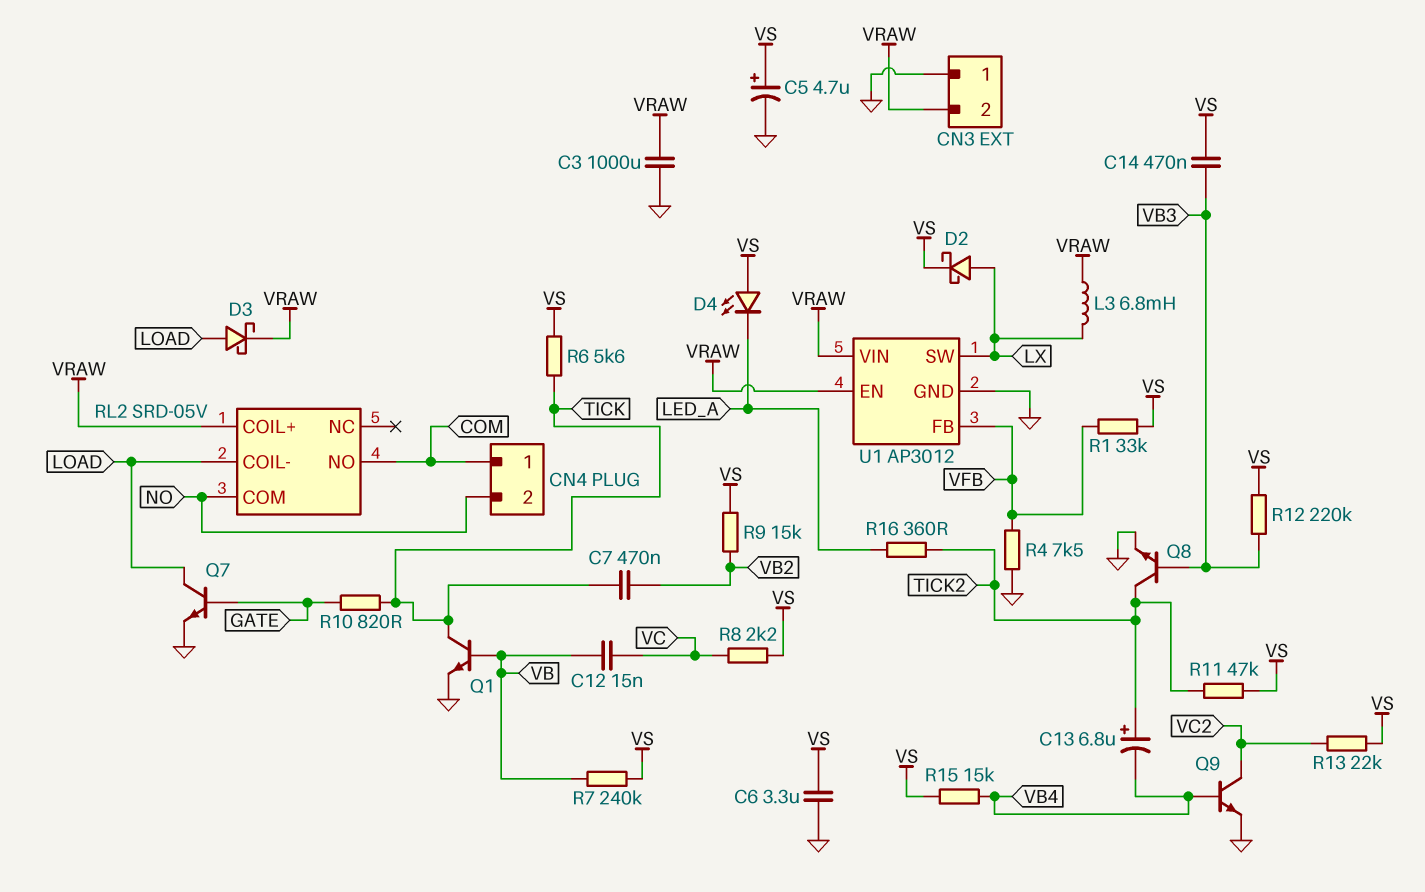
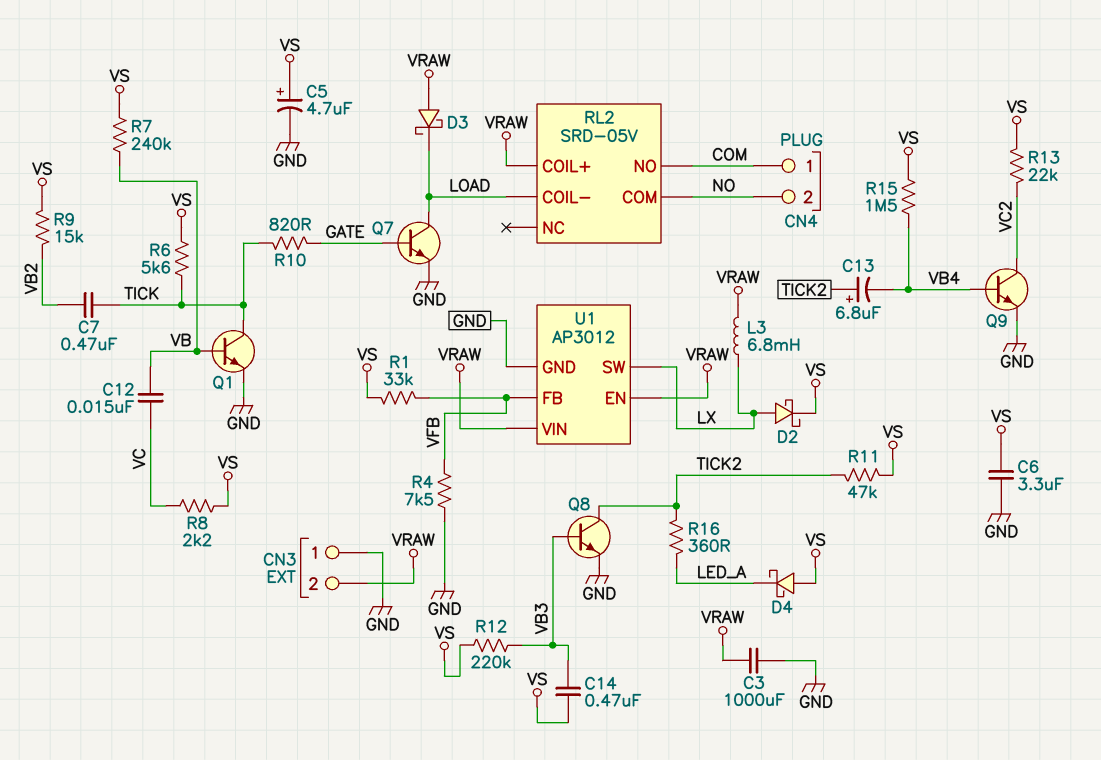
D3: schottky (A LOAD, K VRAW) -> schottky (A VRAW, K LOAD)
D4: LED (A VS, K LED_A) -> schottky (A VS, K LED_A)
R15: 15k (VB4, VS) -> 1.5M (VB4, VS)

